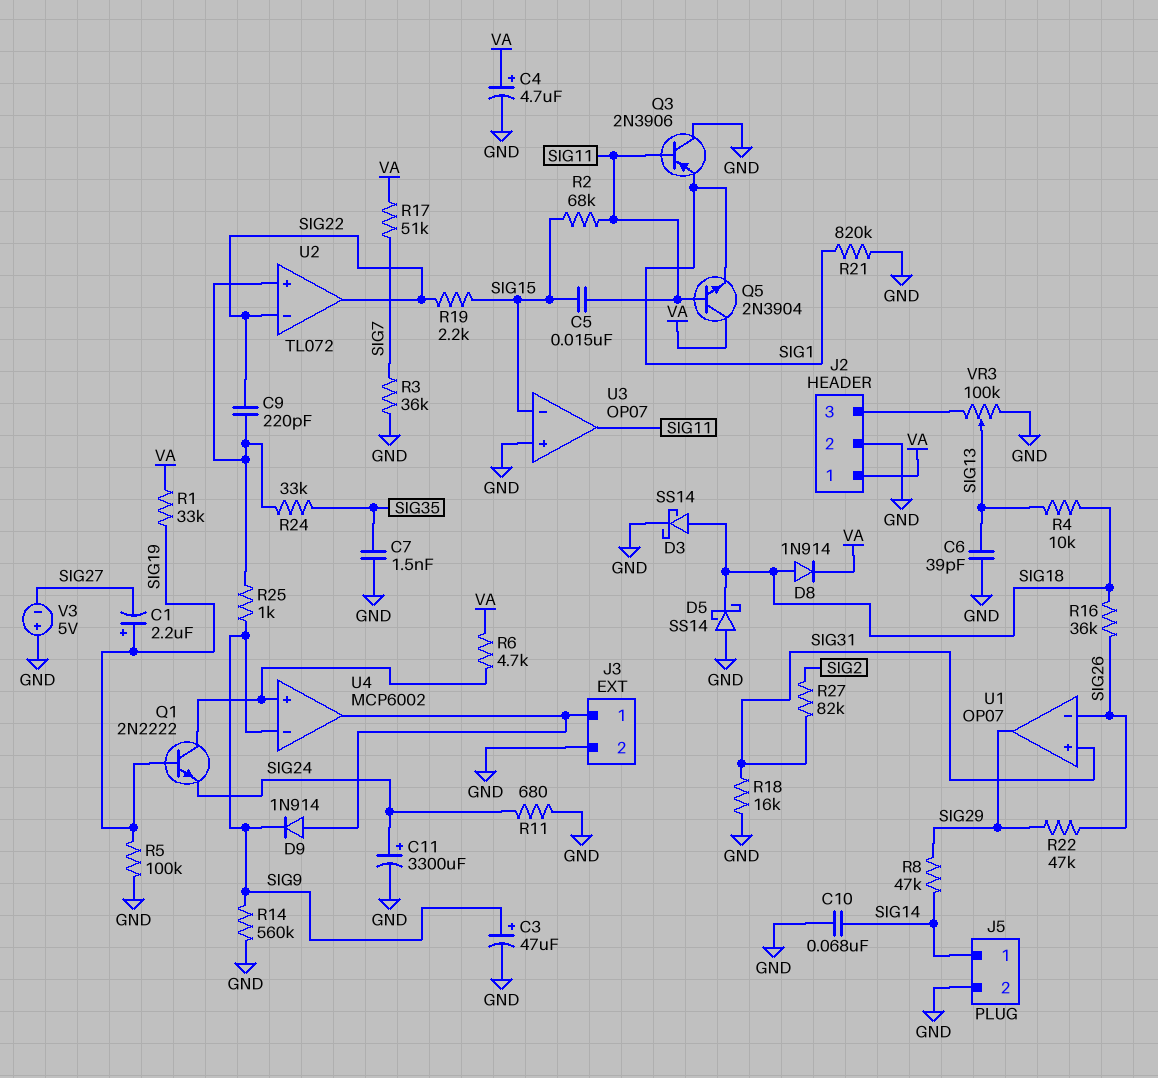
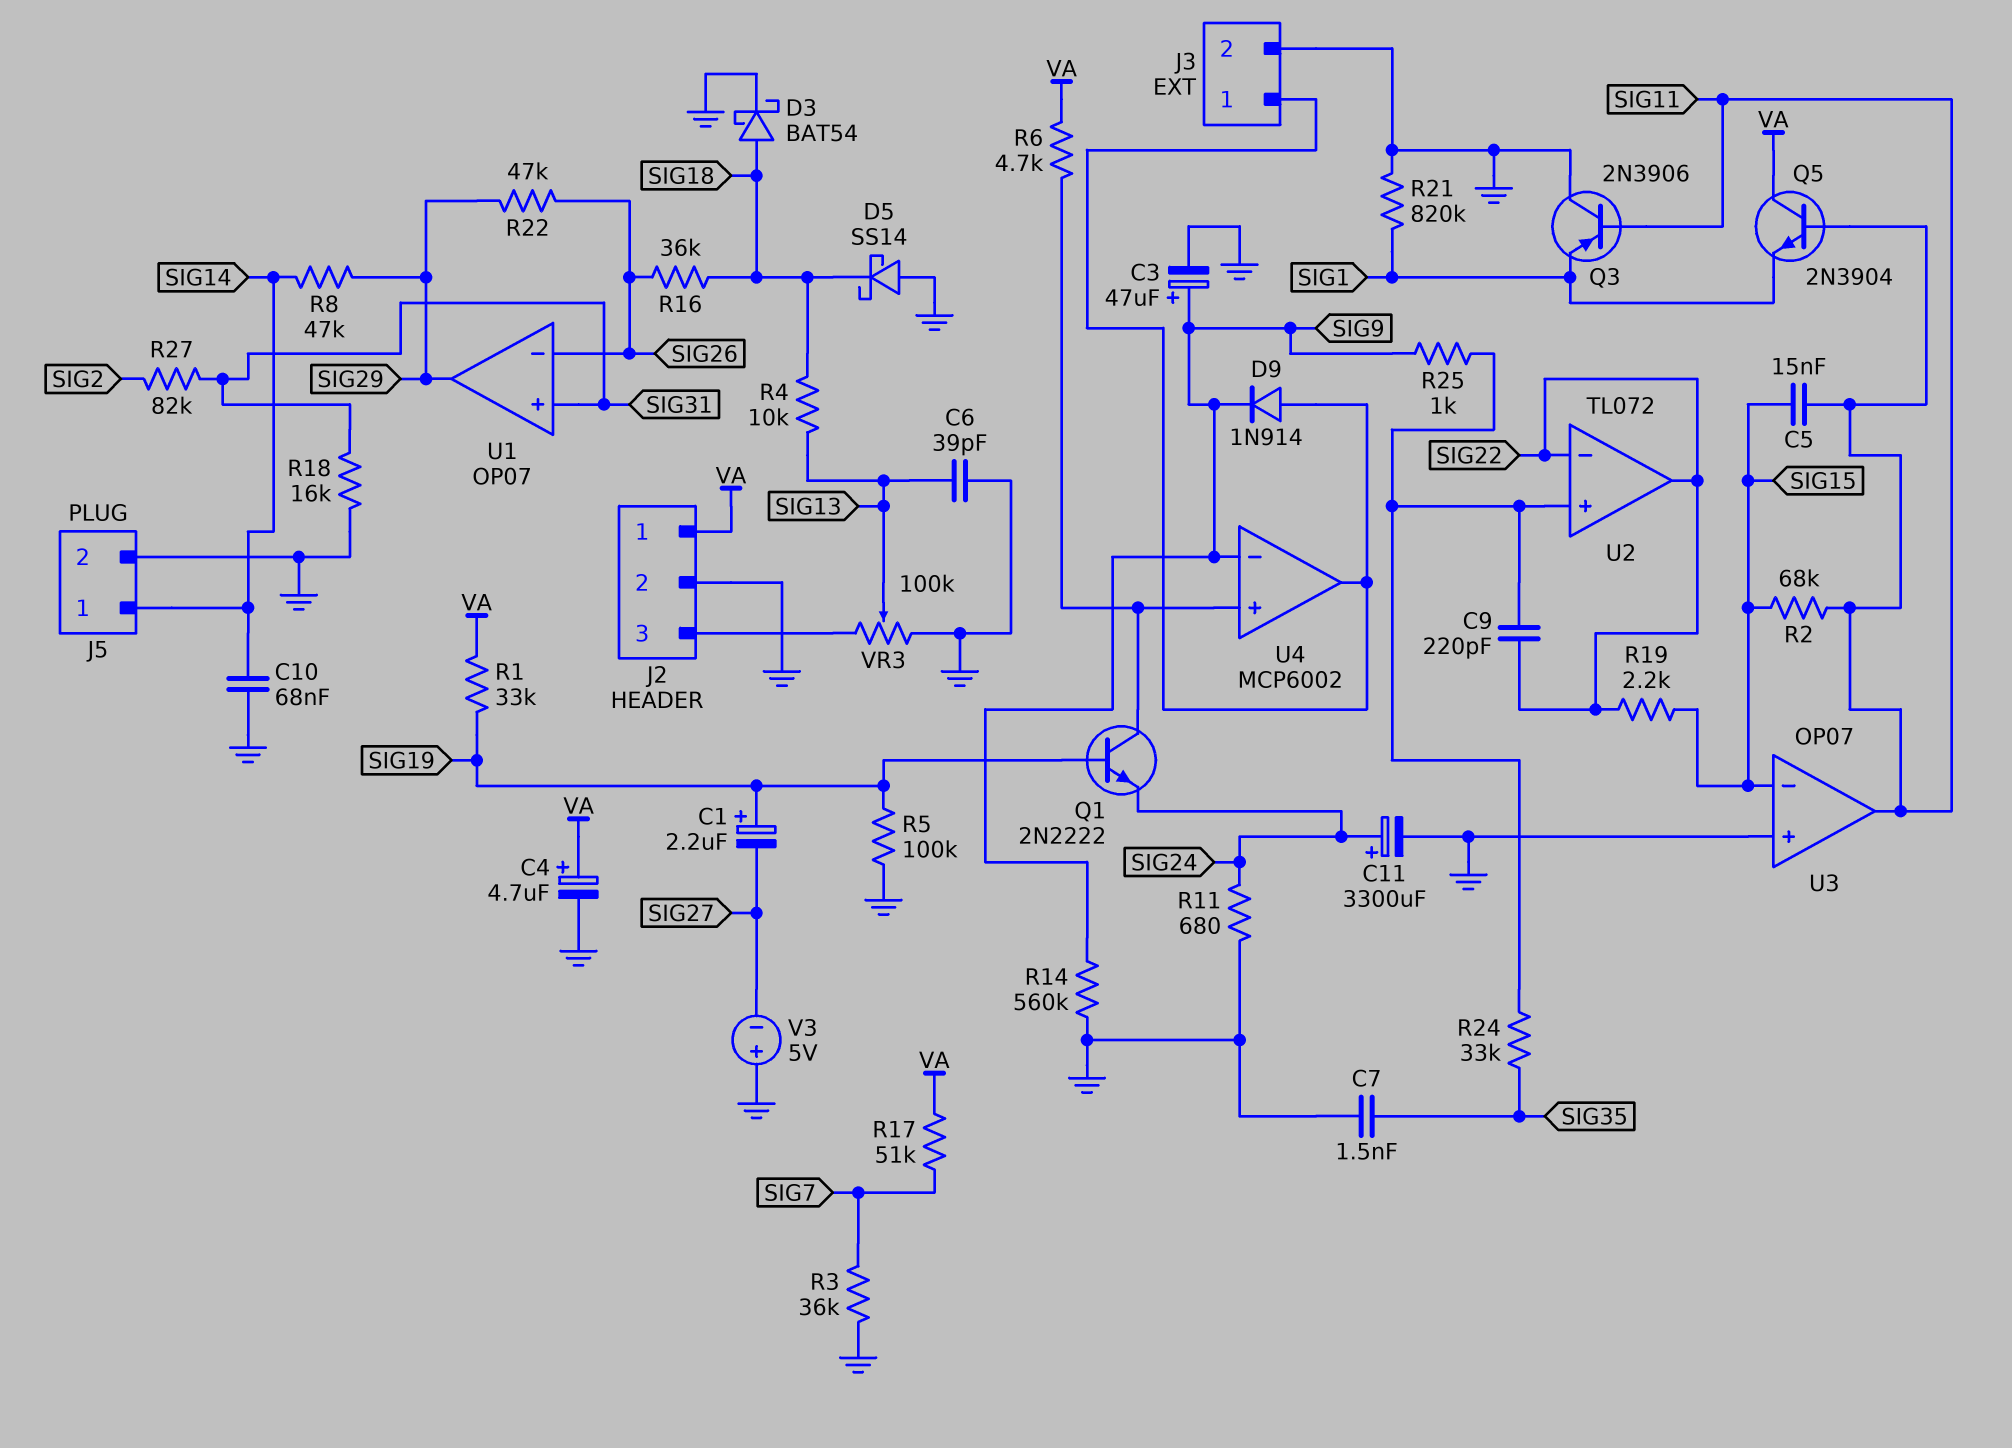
D3: schottky SS14 (A SIG18, K GND) -> schottky BAT54 (A SIG18, K GND)
D8: diode 1N914 (A SIG18, K VA) -> none

